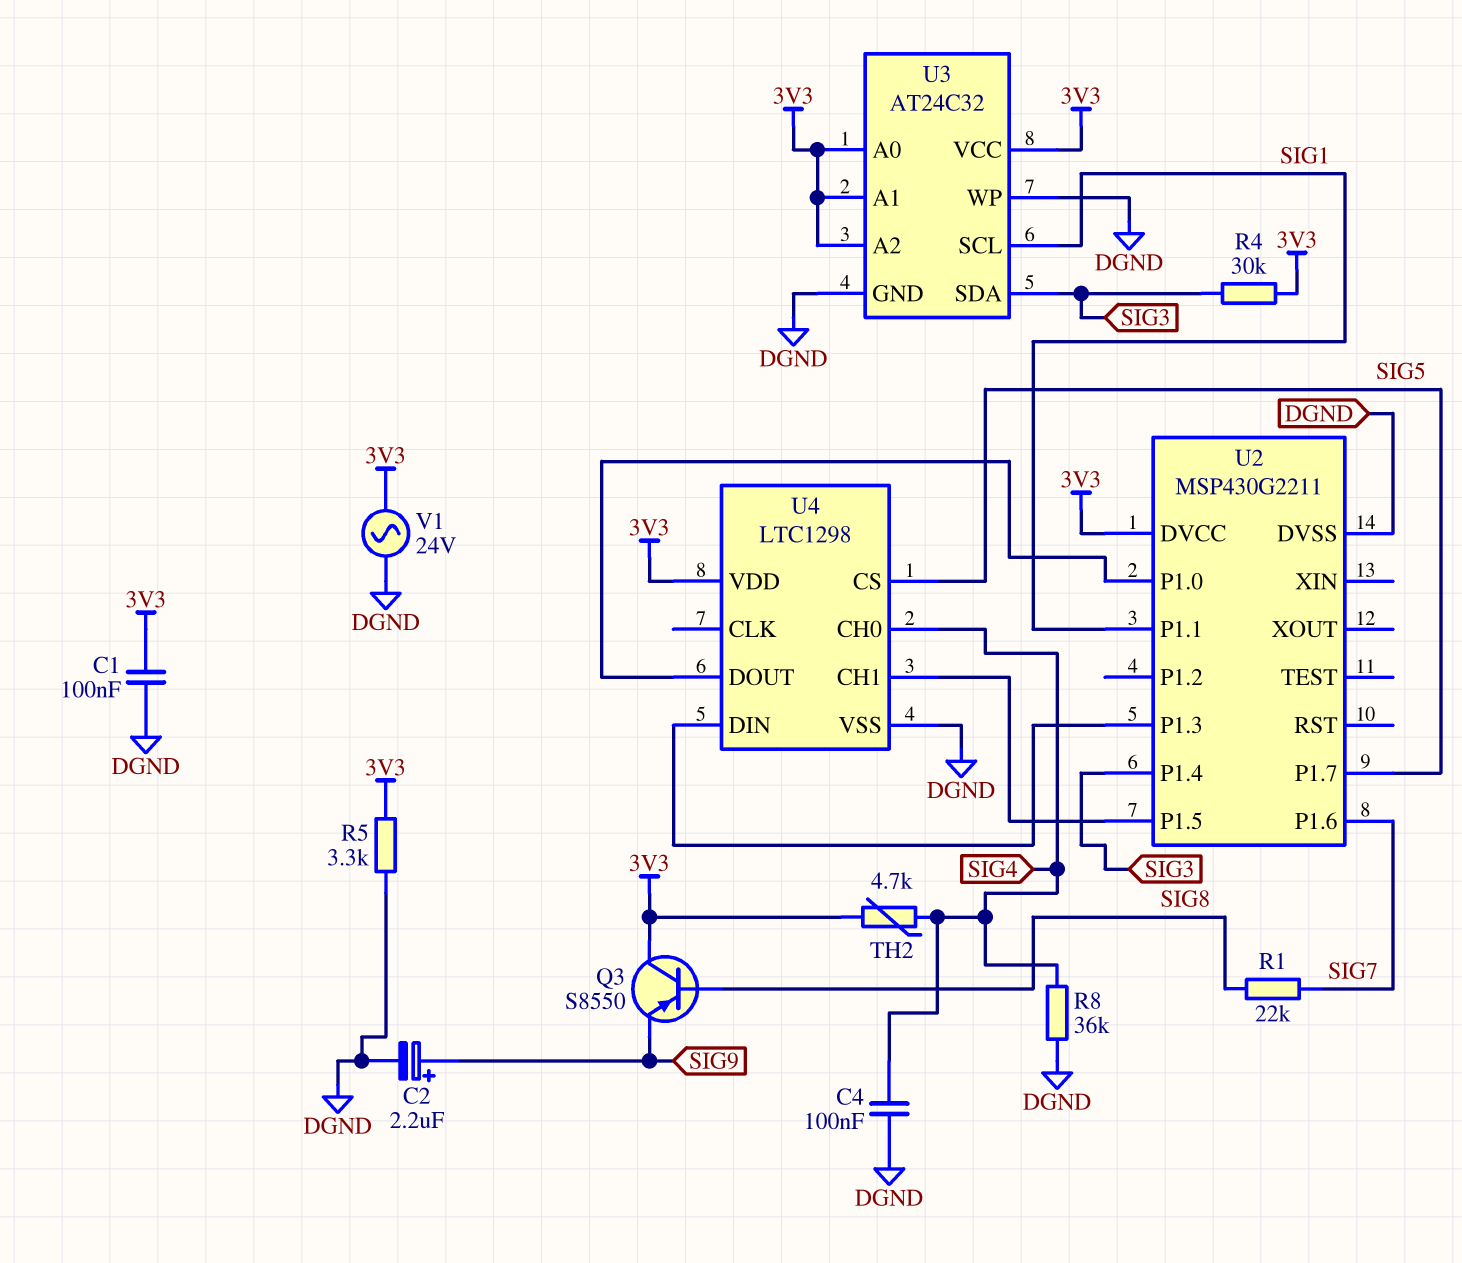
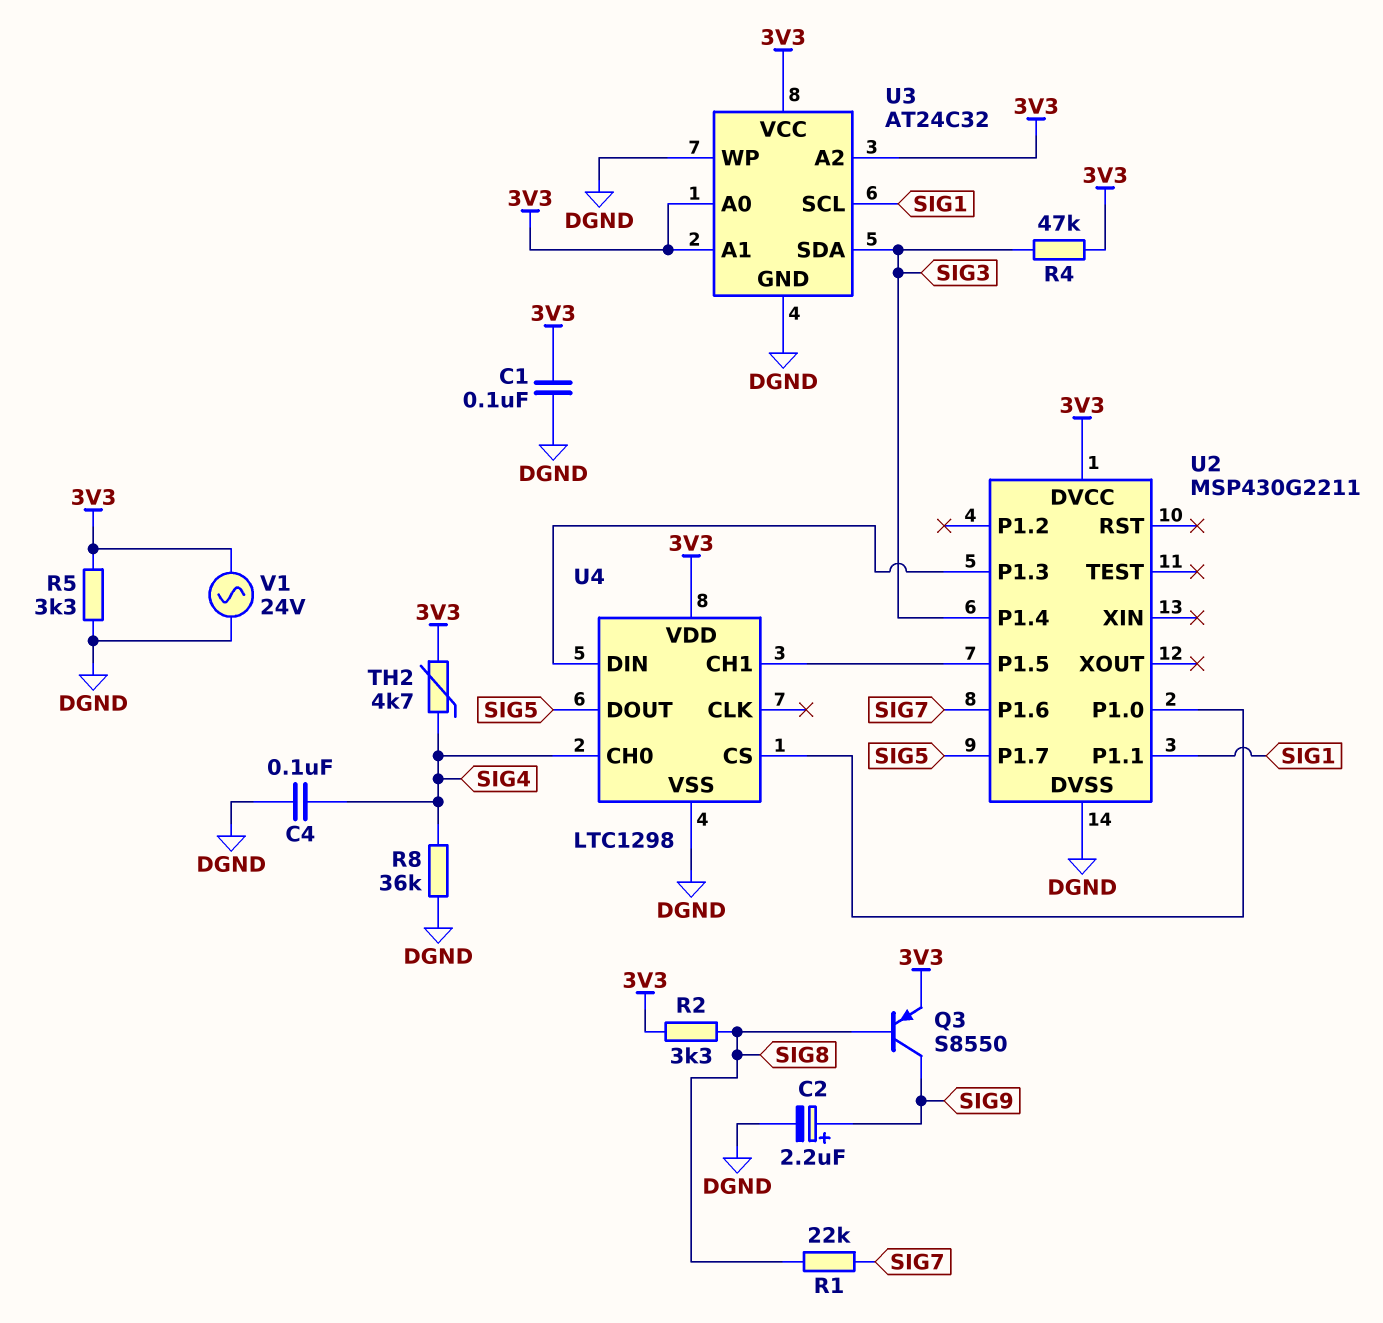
Q3: PNP S8550 (B SIG8, C 3V3, E SIG9) -> PNP S8550 (B SIG8, C SIG9, E 3V3)
R2: none -> 3.3k (3V3, SIG8)
R4: 30k (3V3, SIG3) -> 47k (3V3, SIG3)
U4 pin CS: SIG5 -> U2/P1.0
U4 pin DOUT: U2/P1.0 -> SIG5

